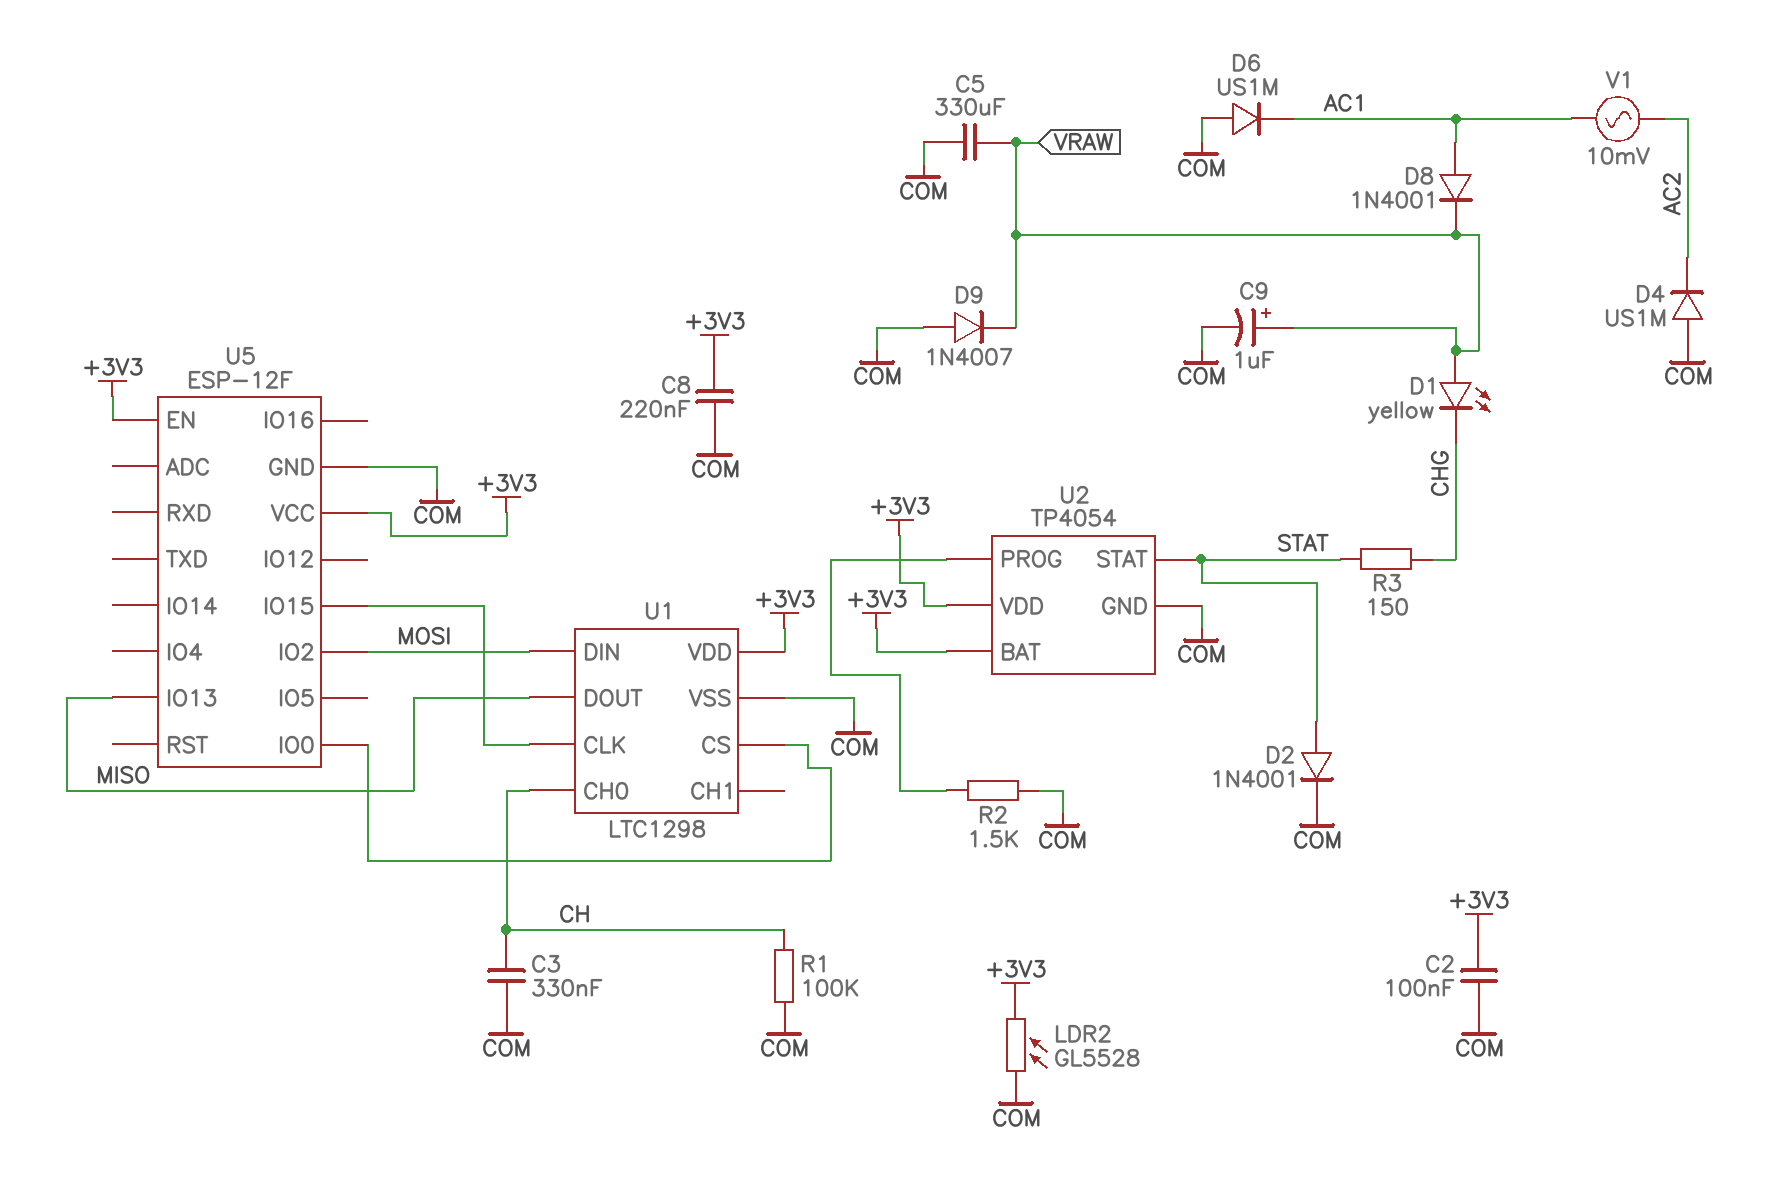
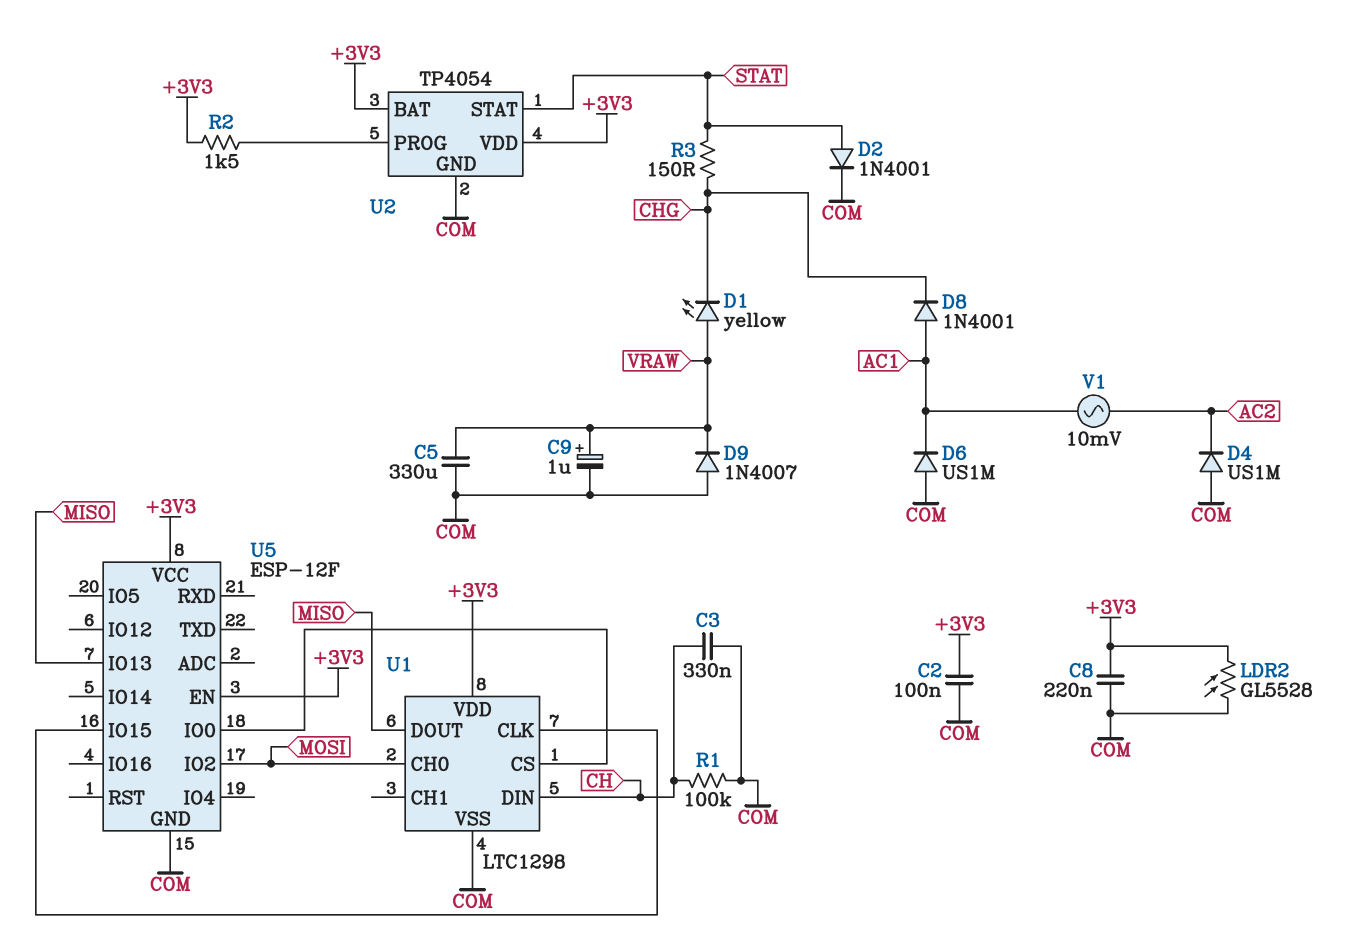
D8: diode 1N4001 (A AC1, K VRAW) -> diode 1N4001 (A AC1, K CHG)
R2: 1.5k (COM, U2/PROG) -> 1.5k (+3V3, U2/PROG)
U1 pin CH0: CH -> MOSI
U1 pin DIN: MOSI -> CH

